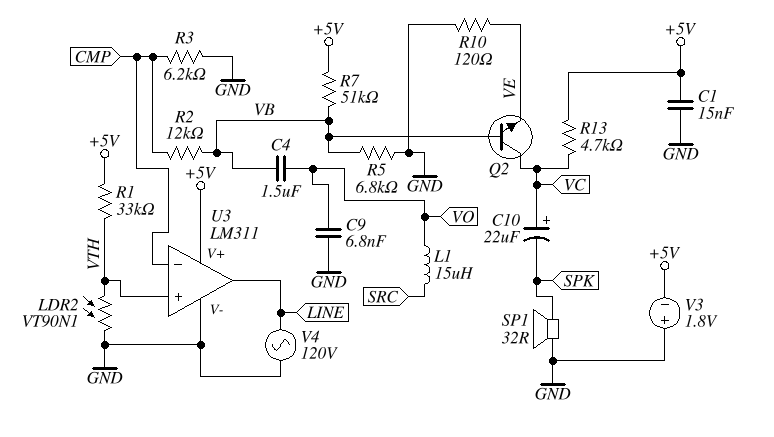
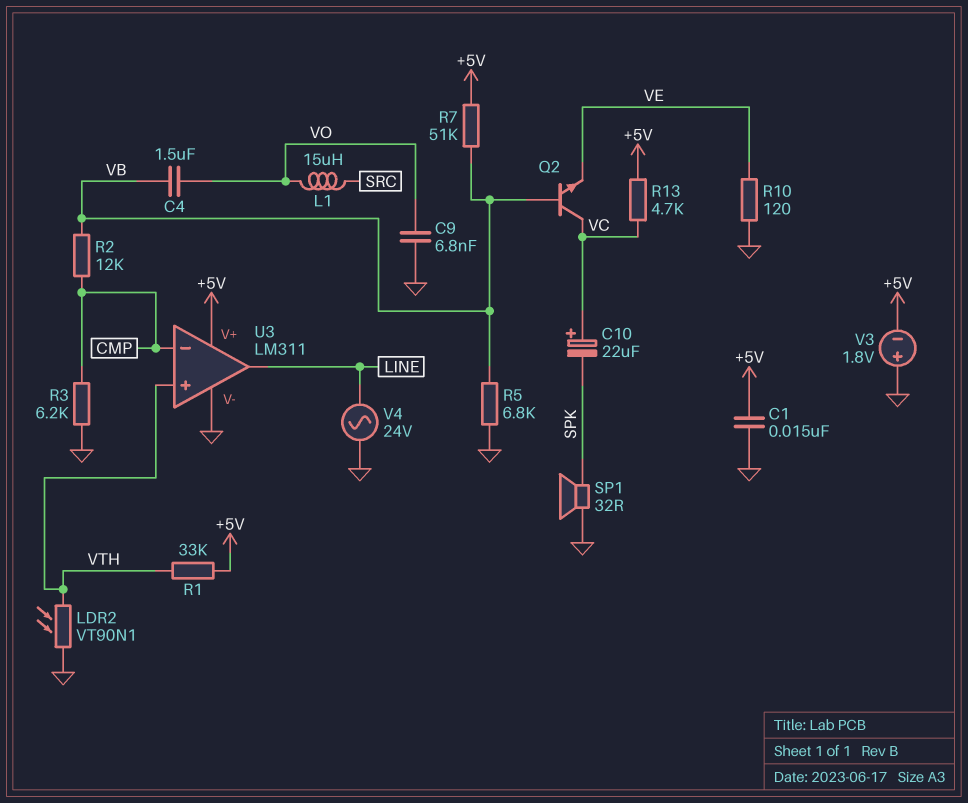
V4: AC 120V (GND, LINE) -> AC 24V (GND, LINE)

